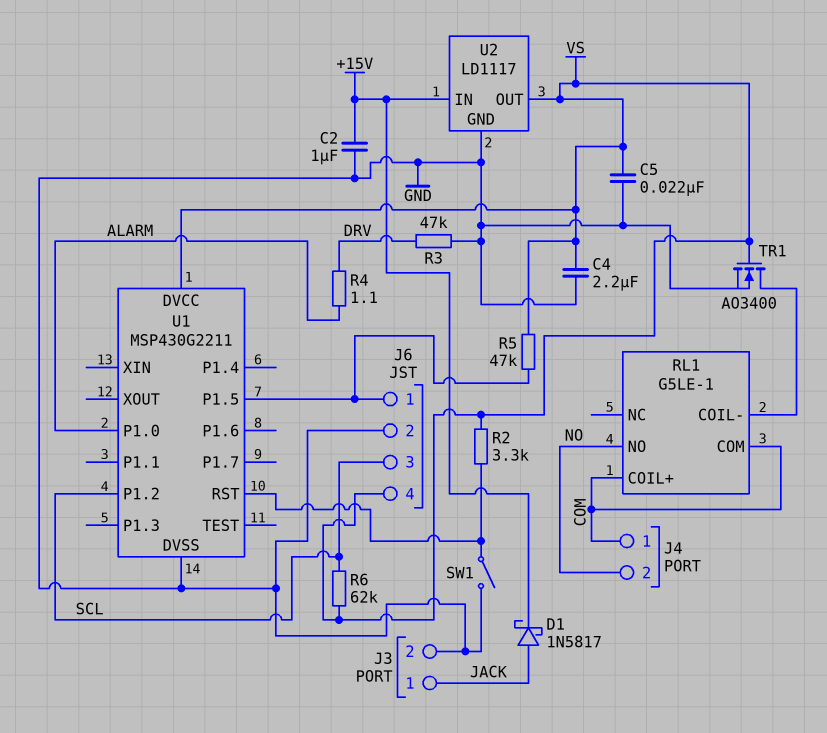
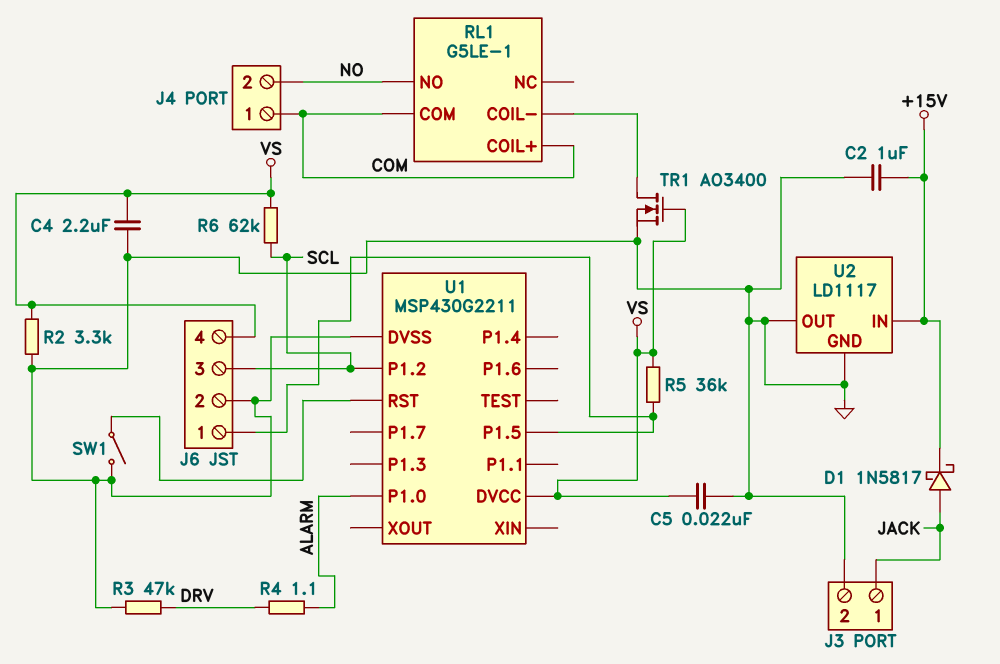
R2: 3.3k (U1/RST, VS) -> 3.3k (GND, VS)
R5: 47k (J6/1, VS) -> 36k (J6/1, VS)
U2 pin OUT: VS -> GND

